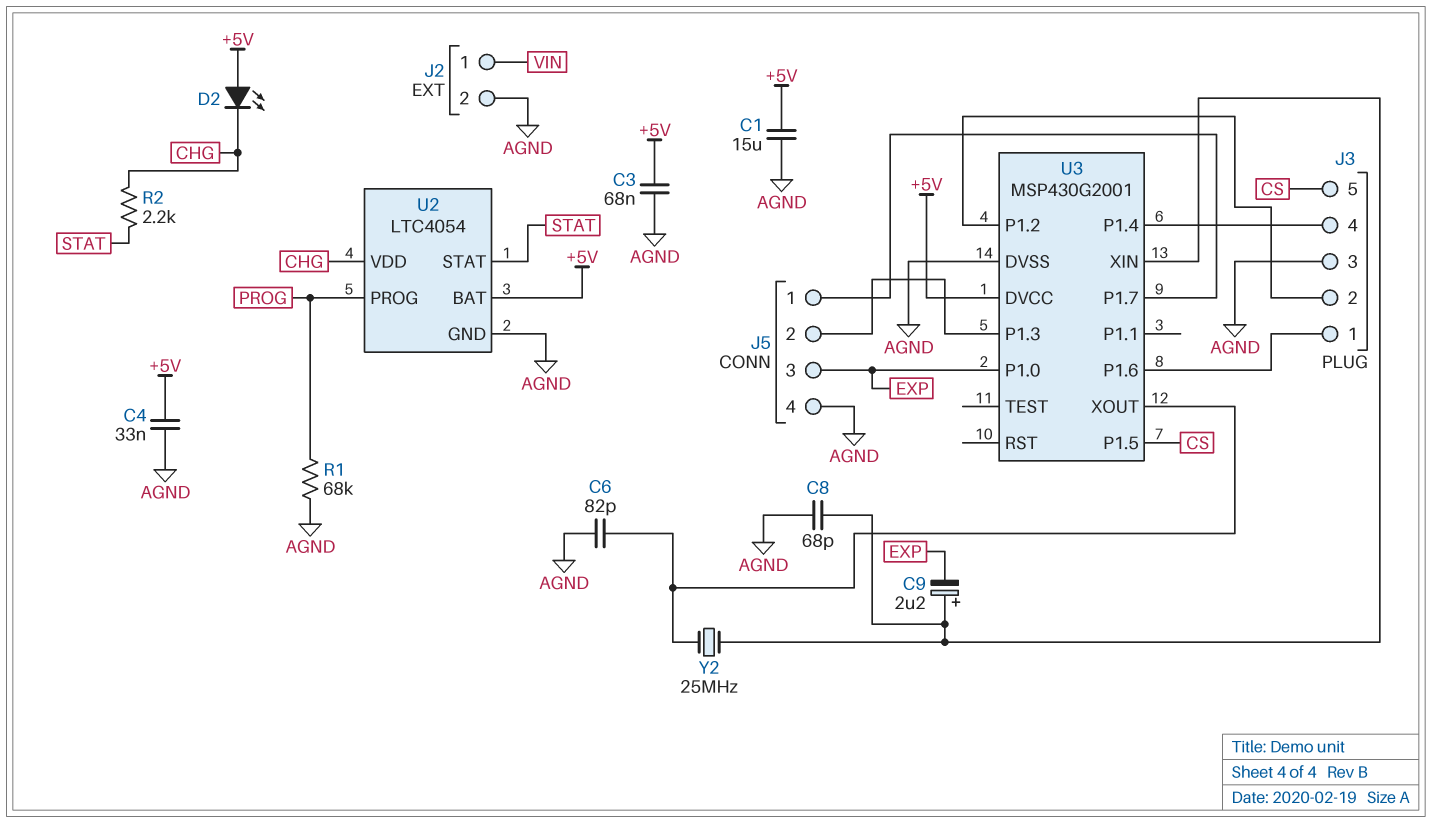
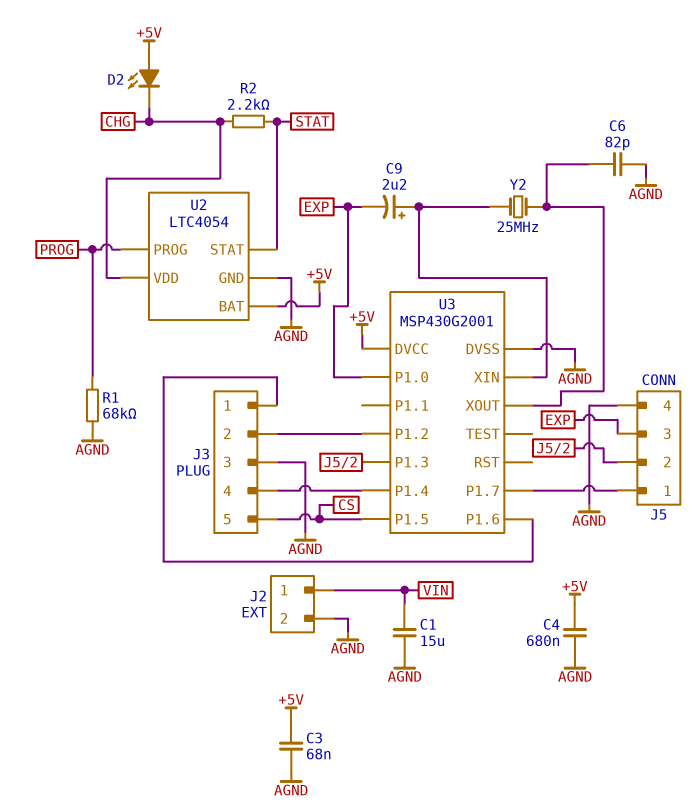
C1: 15uF (+5V, AGND) -> 15uF (AGND, VIN)
C4: 33nF (+5V, AGND) -> 680nF (+5V, AGND)
C8: 68pF (AGND, U3/XIN) -> none

